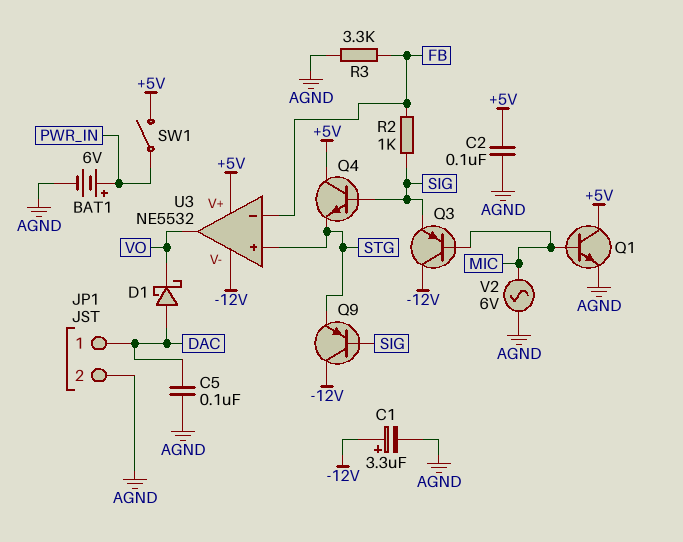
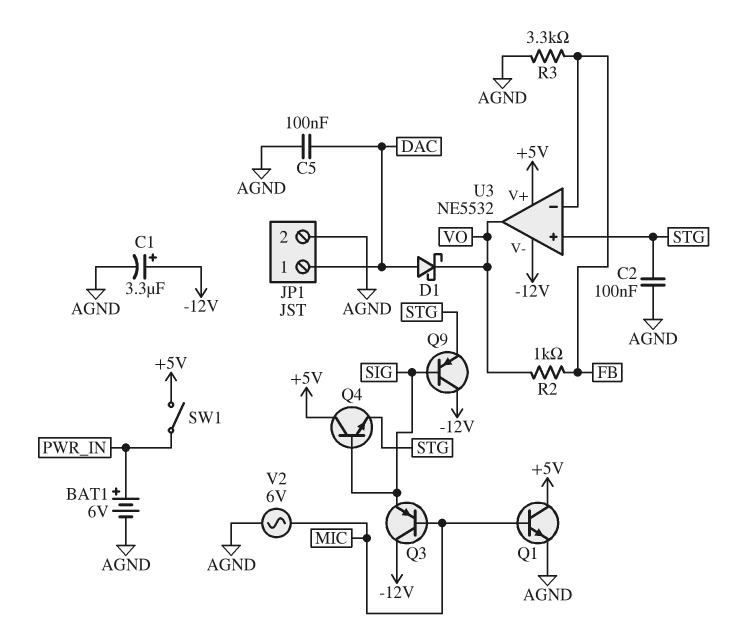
C2: 100nF (+5V, AGND) -> 100nF (AGND, STG)
R2: 1k (FB, SIG) -> 1k (FB, VO)

